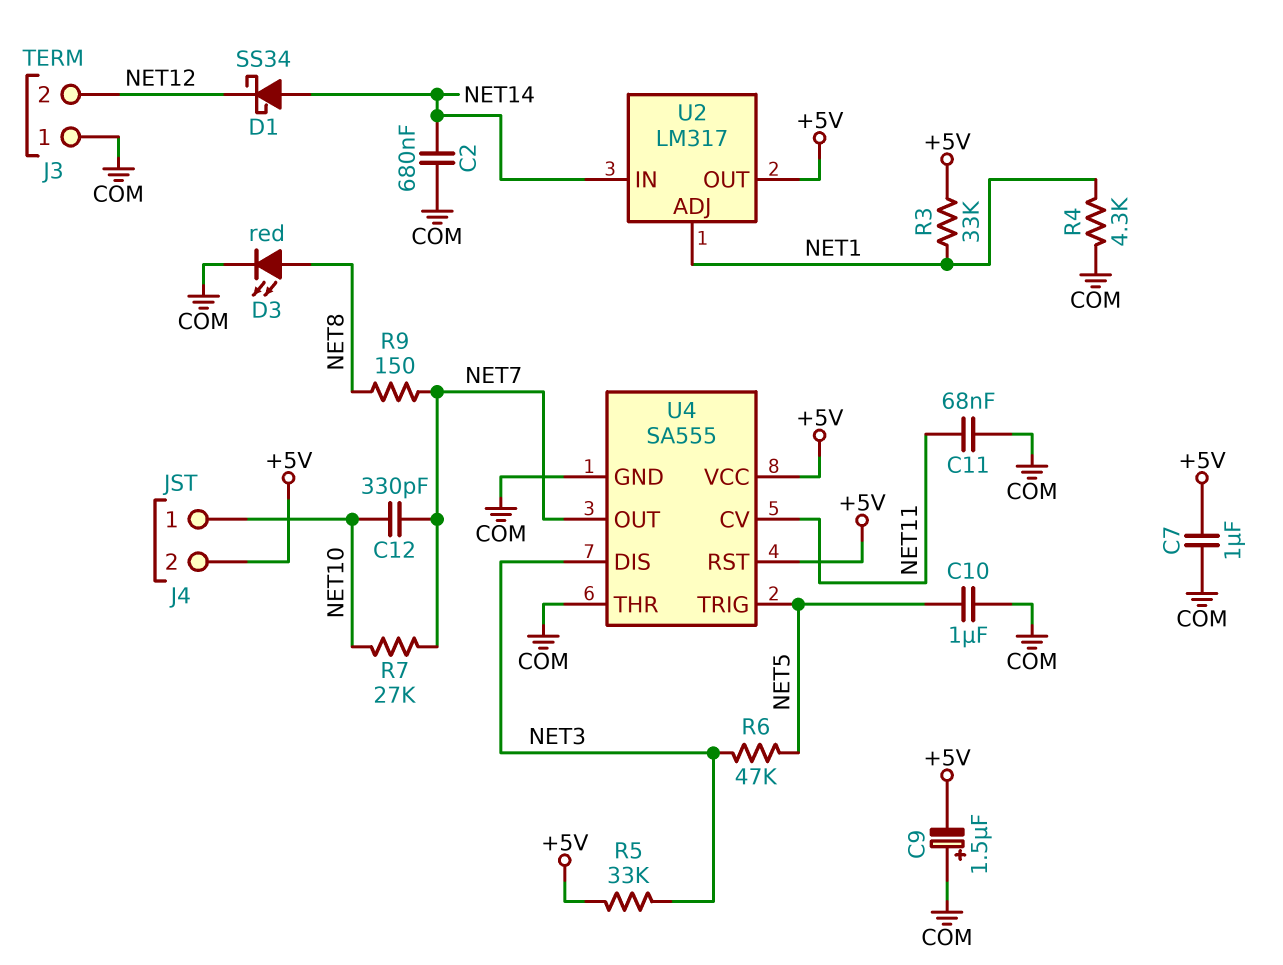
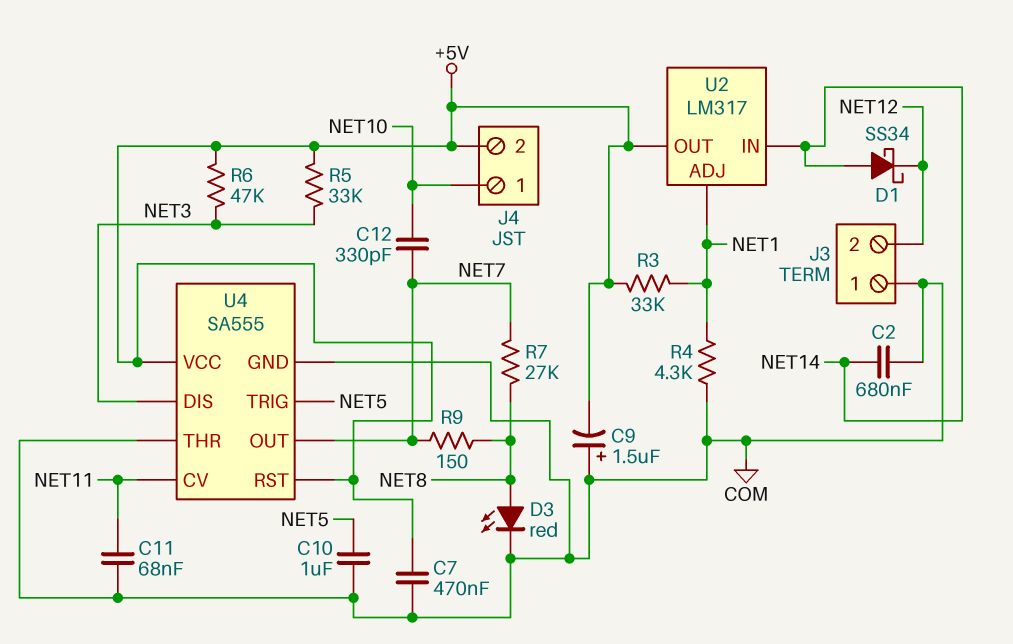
C7: 1uF (+5V, COM) -> 470nF (+5V, COM)
R6: 47k (NET3, NET5) -> 47k (+5V, NET3)
R7: 27k (NET7, NET10) -> 27k (NET7, NET8)

